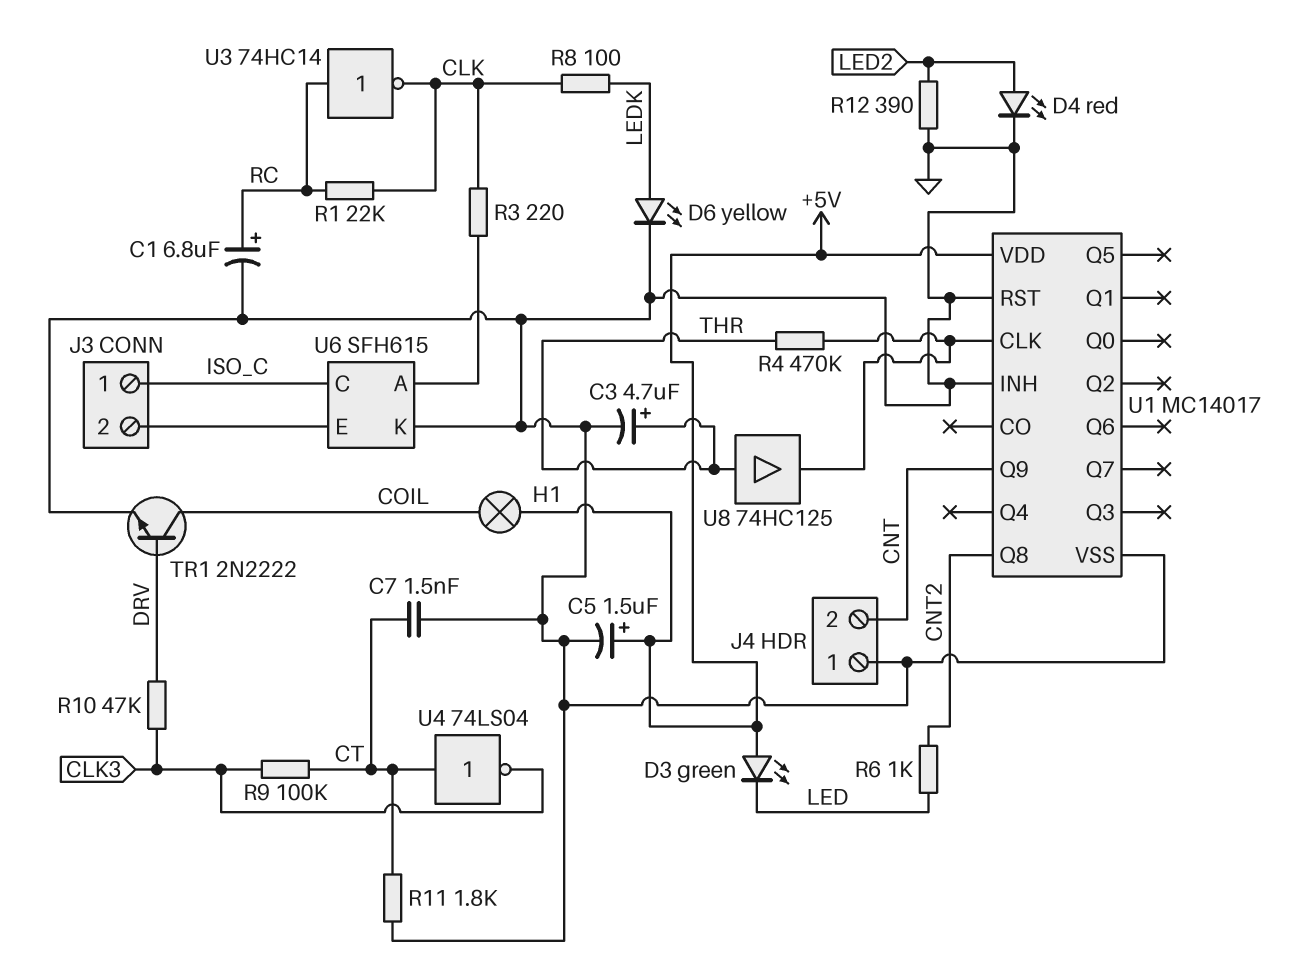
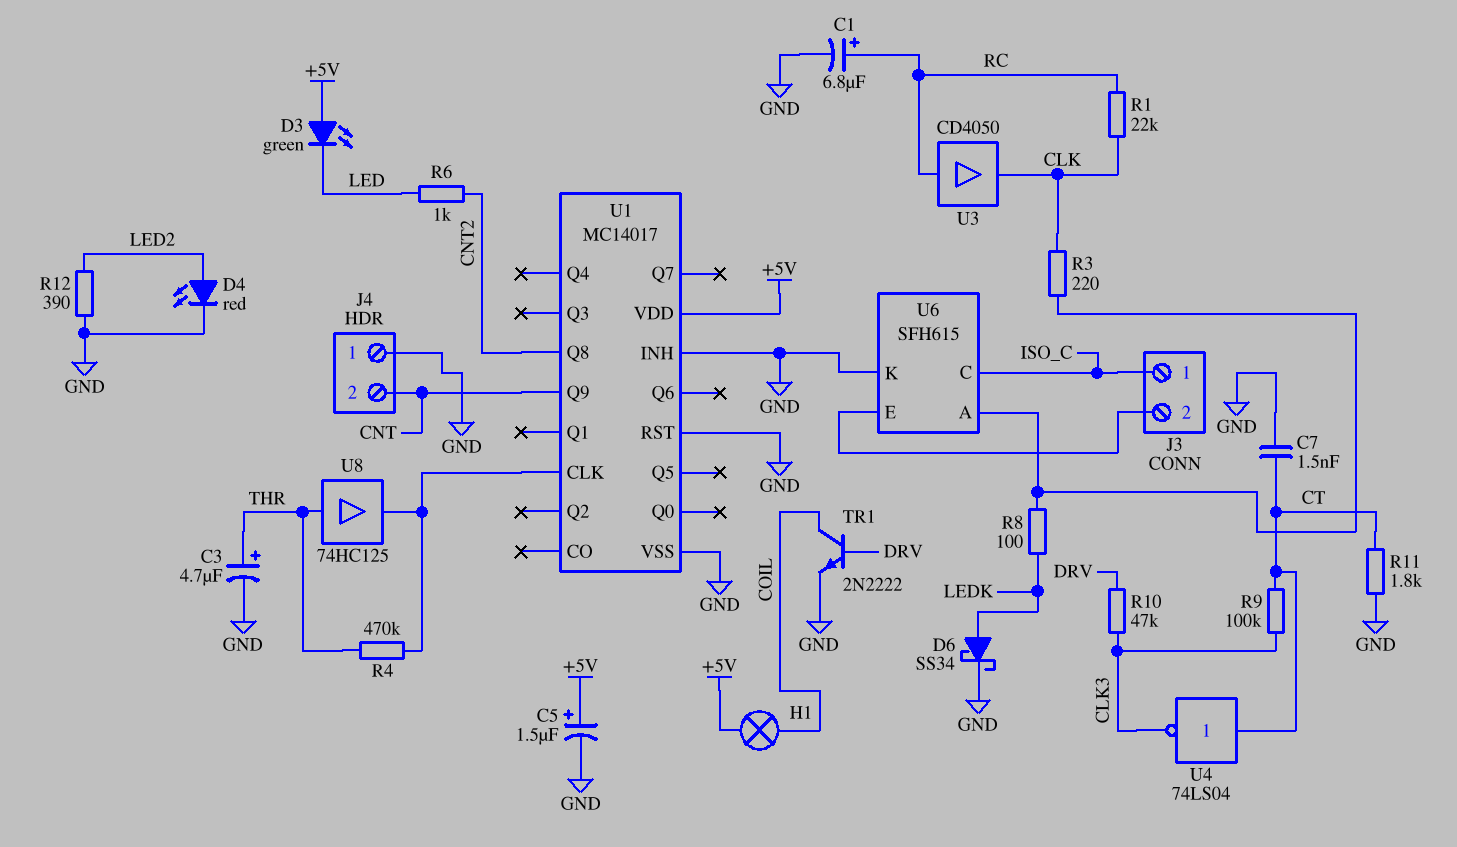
D6: LED yellow (A LEDK, K GND) -> schottky SS34 (A LEDK, K GND)
R8: 100 (CLK, LEDK) -> 100 (LEDK, U6/A)
U3: NOT 74HC14 (in RC, out CLK) -> buffer CD4050 (in RC, out CLK)

